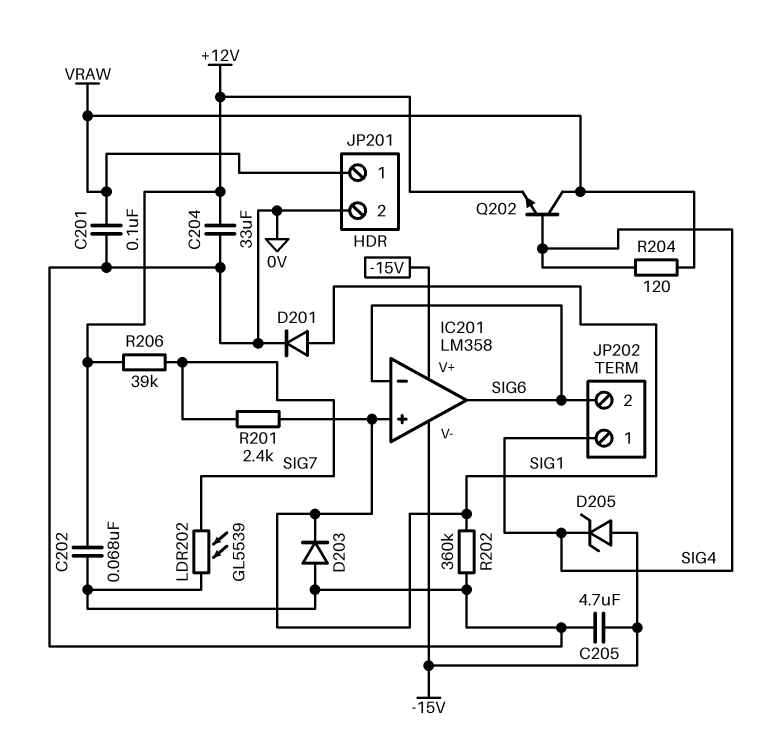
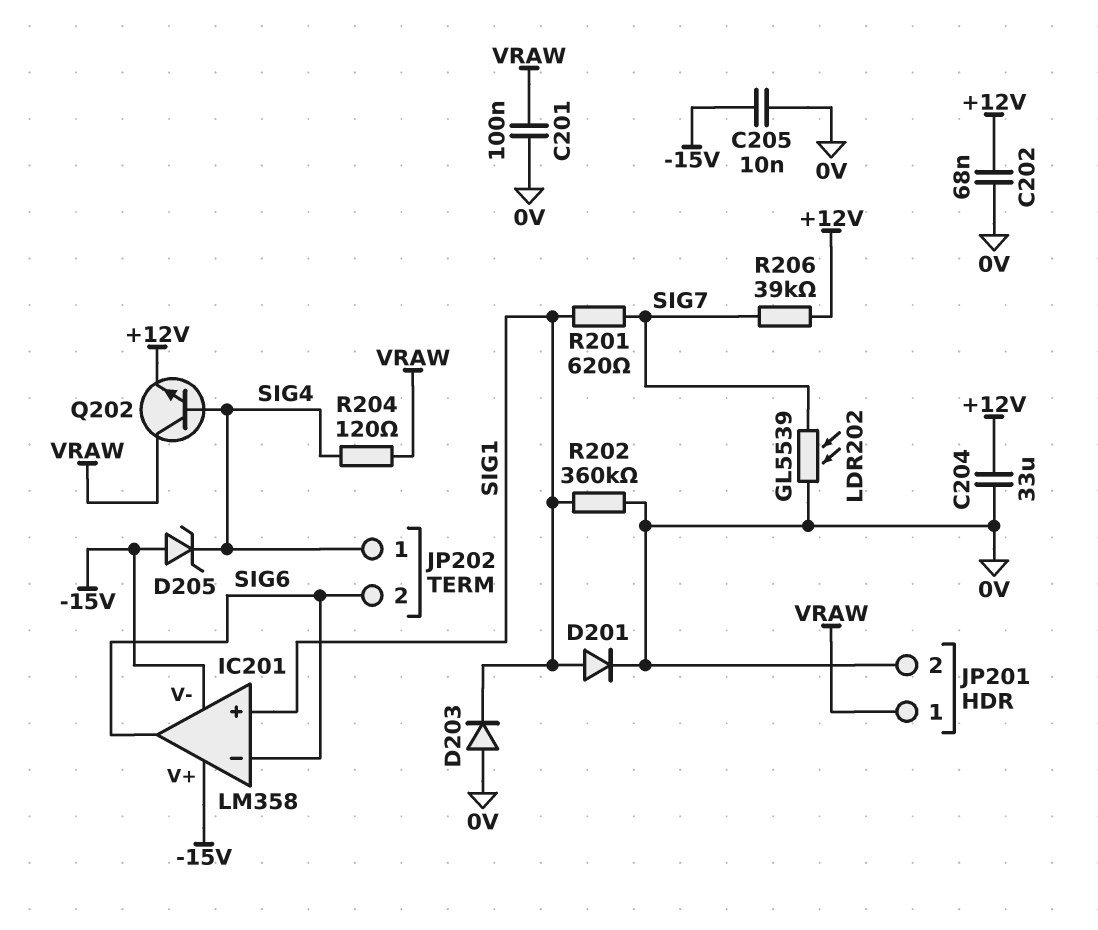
C205: 4.7uF (-15V, 0V) -> 10nF (-15V, 0V)
R201: 2.4k (SIG1, SIG7) -> 620 (SIG1, SIG7)

